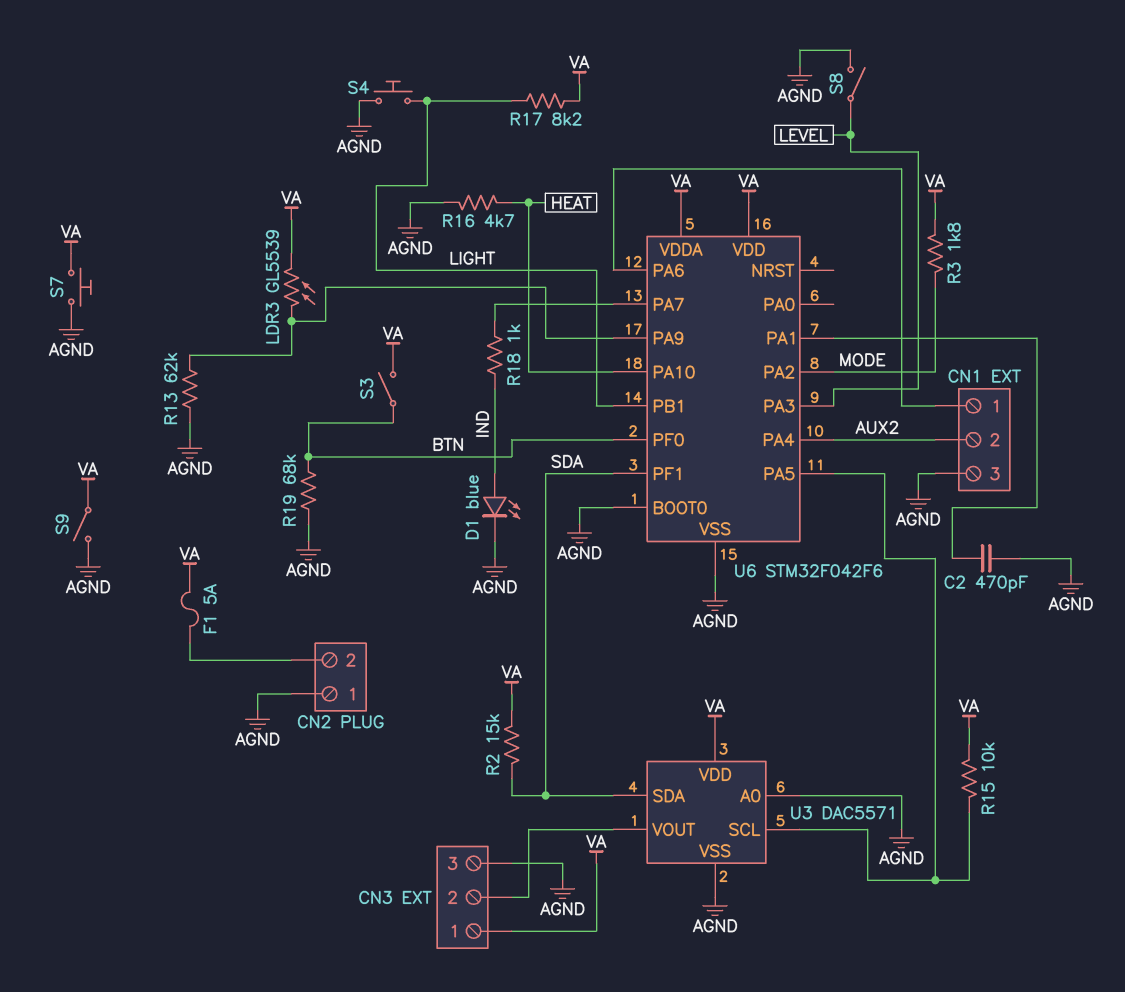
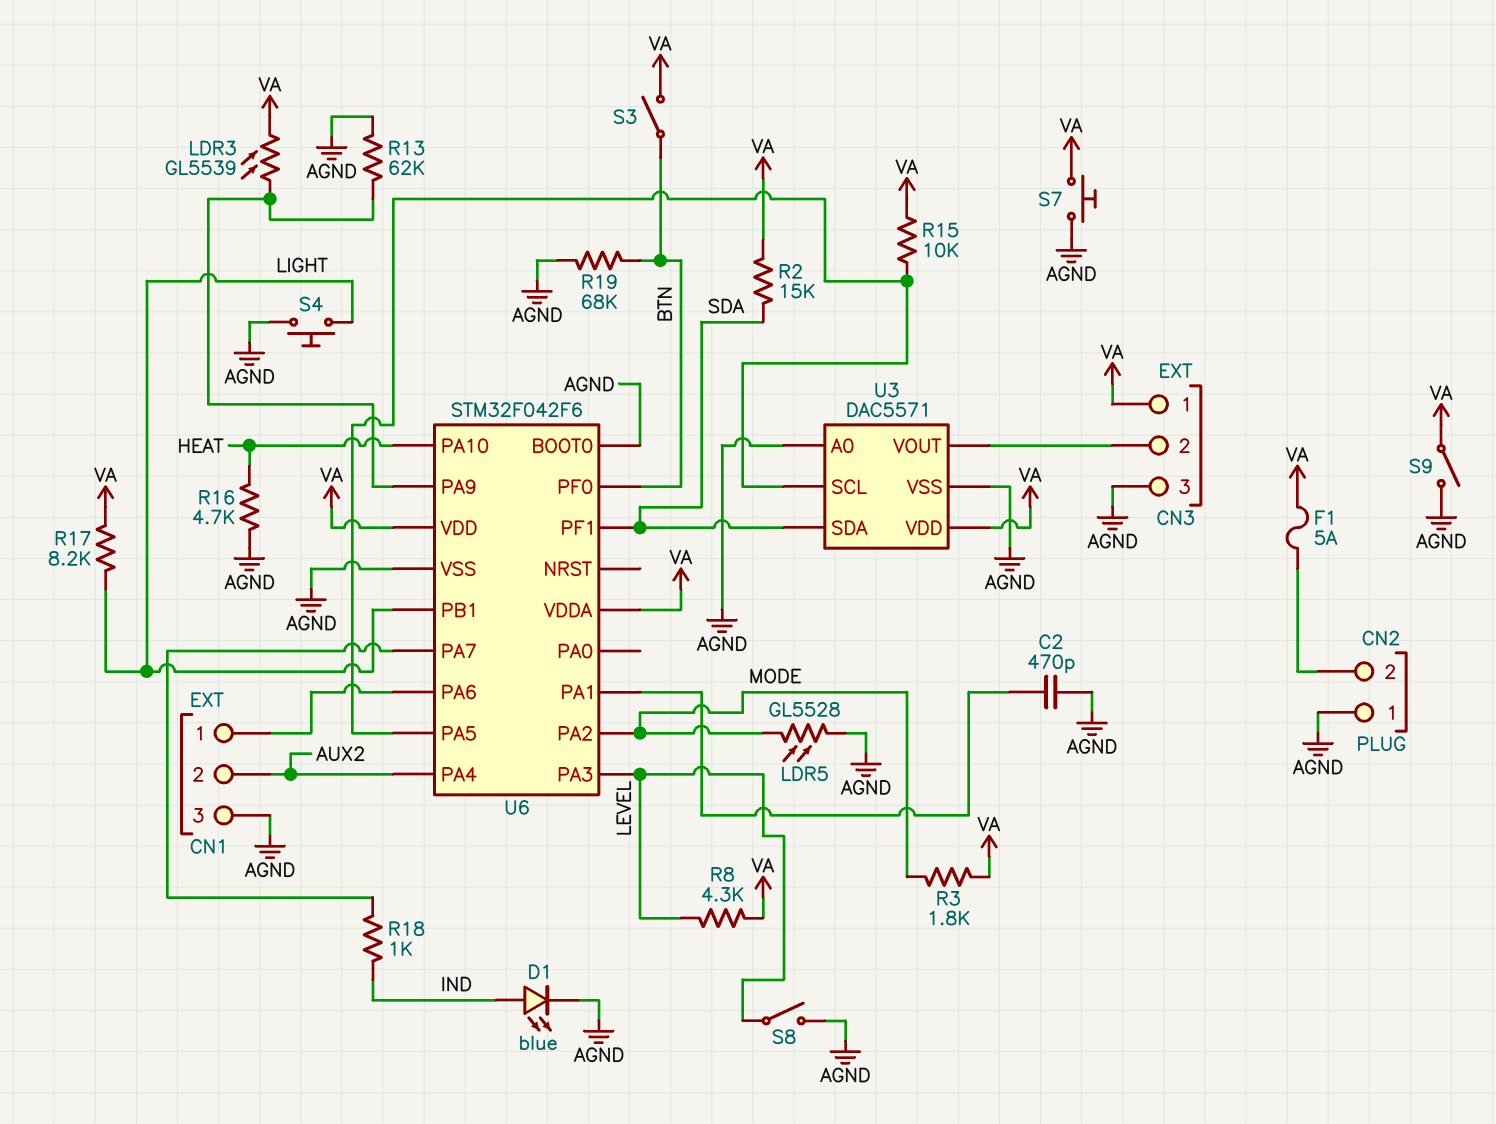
LDR5: none -> GL5528 (AGND, MODE)
R8: none -> 4.3k (LEVEL, VA)

